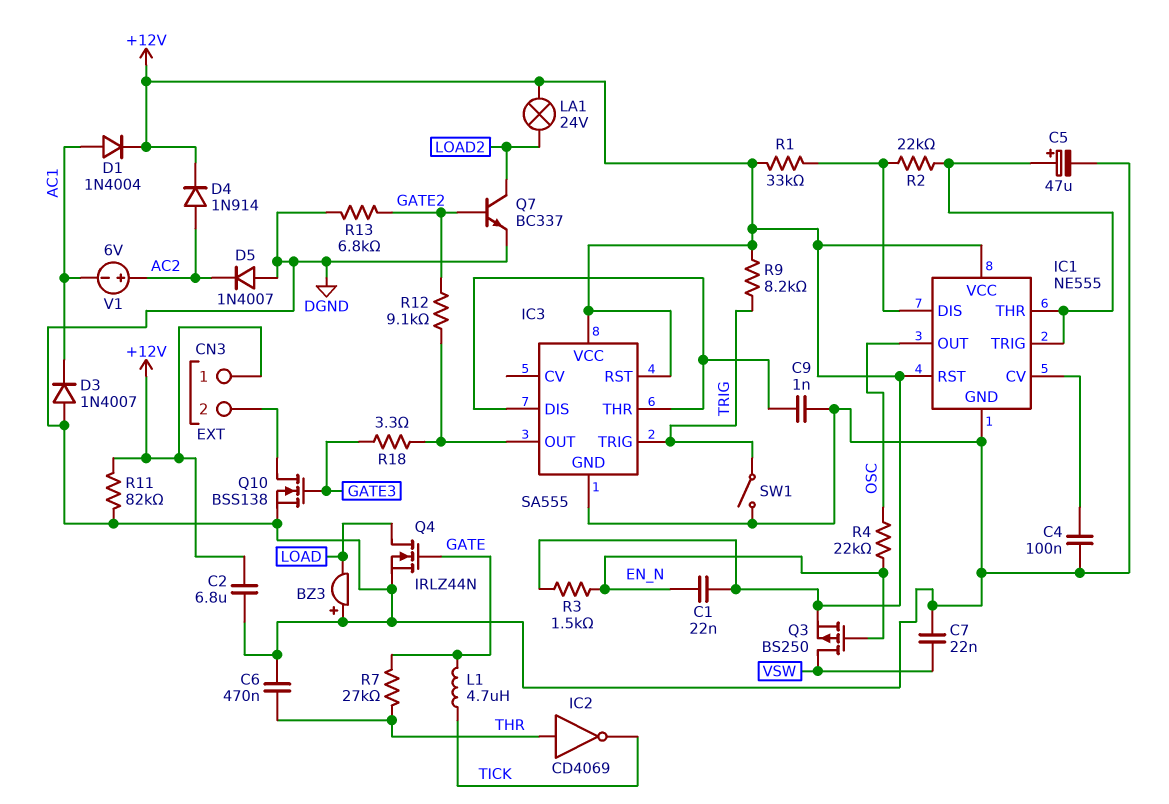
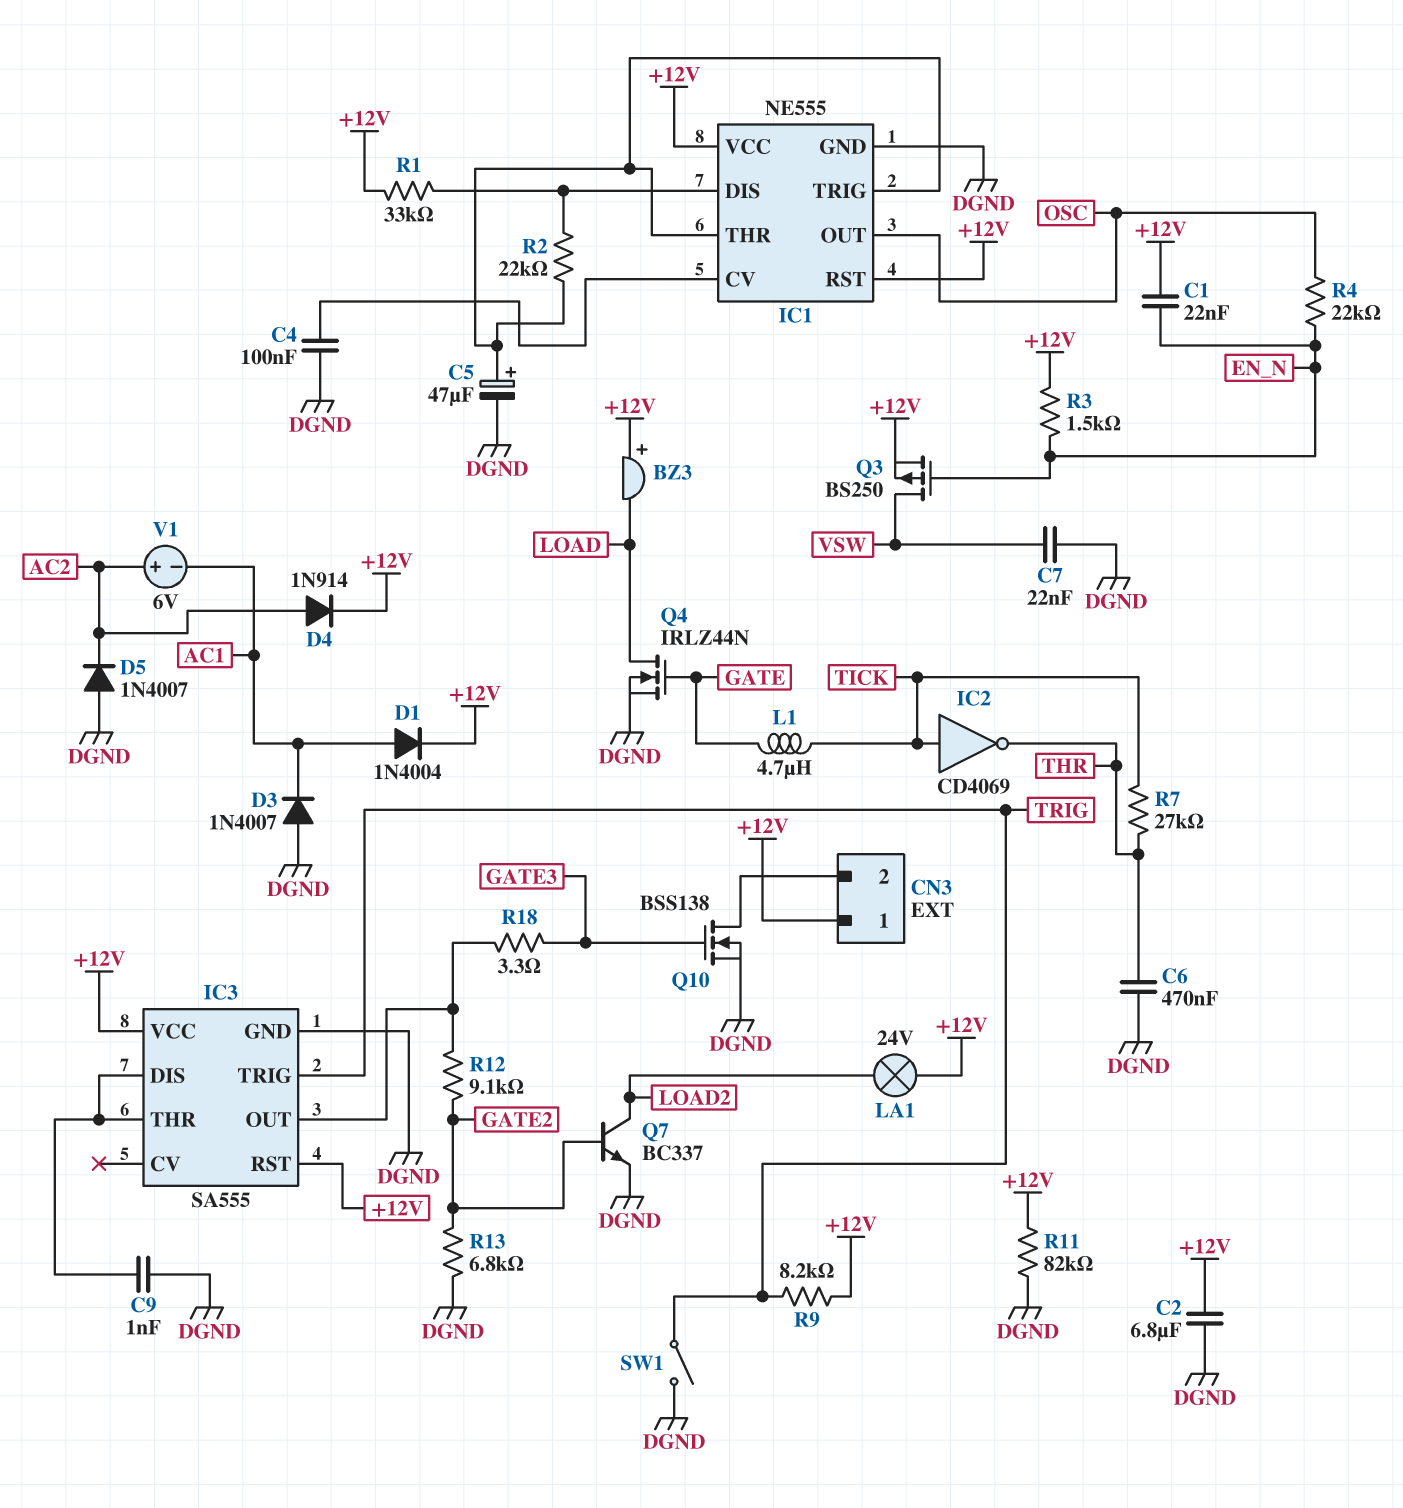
BZ3: buzzer (plus DGND, minus LOAD) -> buzzer (plus +12V, minus LOAD)
IC2: NOT CD4069 (in THR, out TICK) -> NOT CD4069 (in TICK, out THR)
R7: 27k (GATE, THR) -> 27k (THR, TICK)

